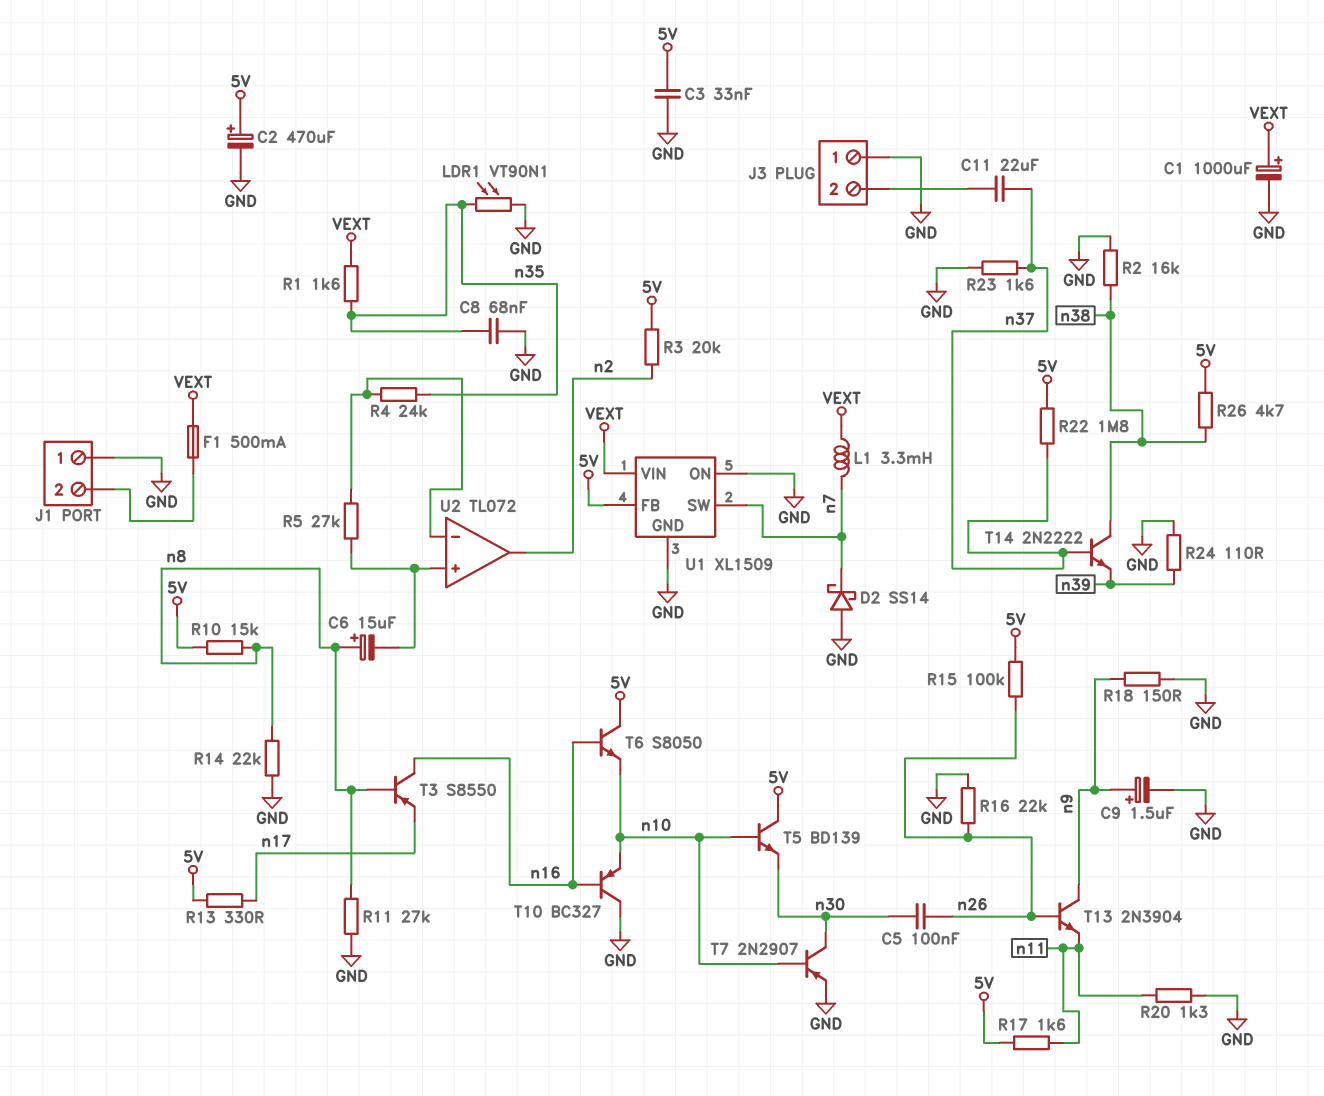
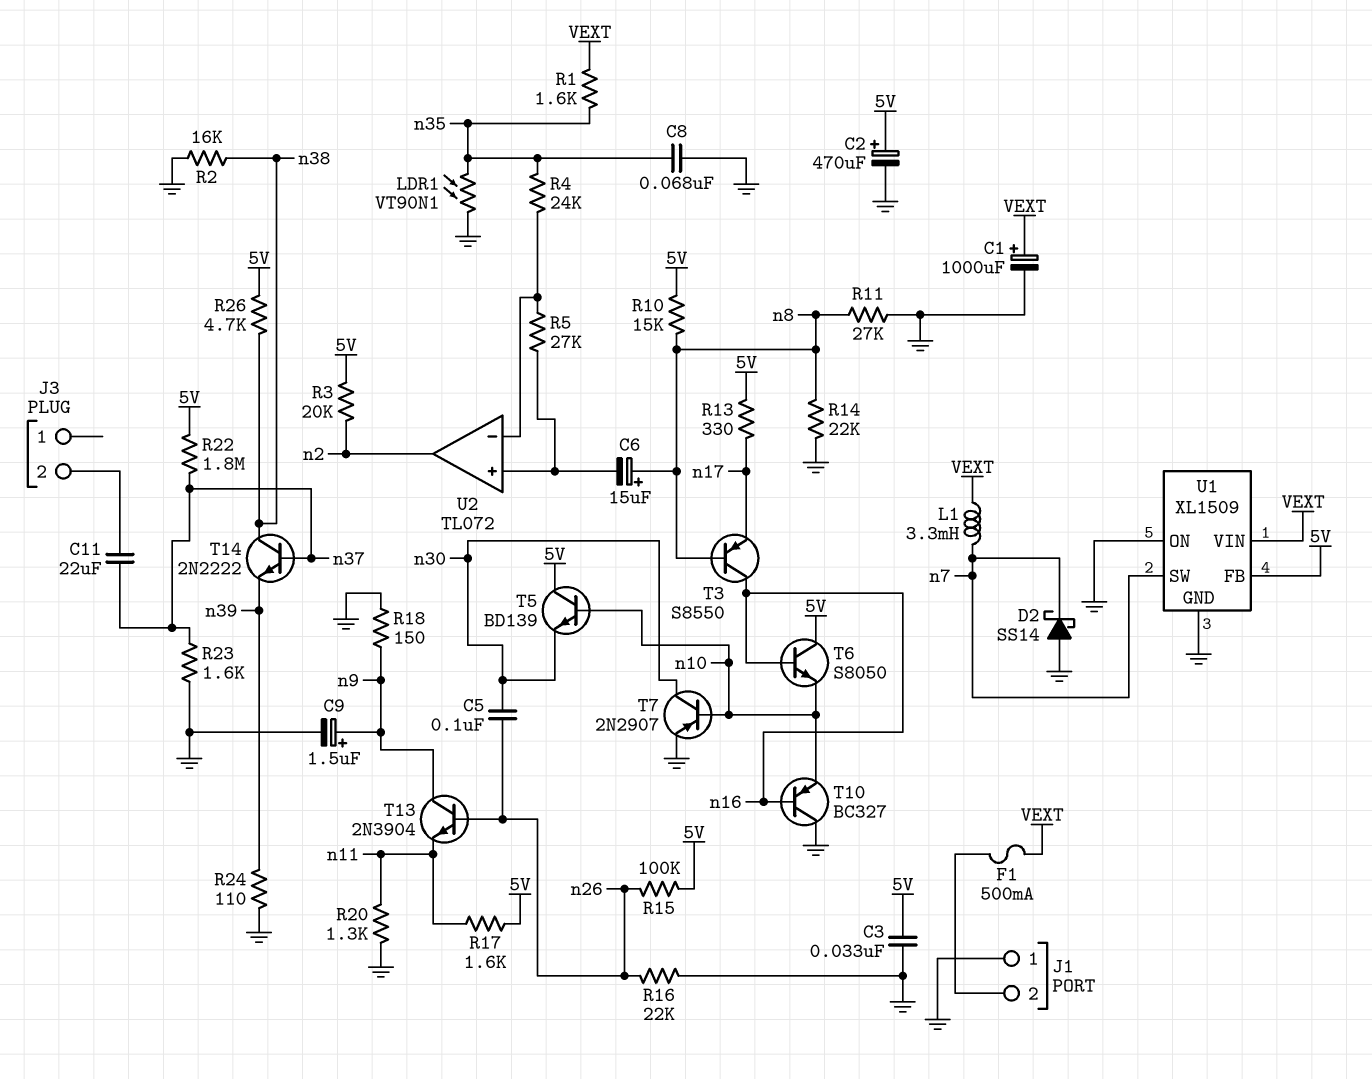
J3 pin 1: GND -> none

